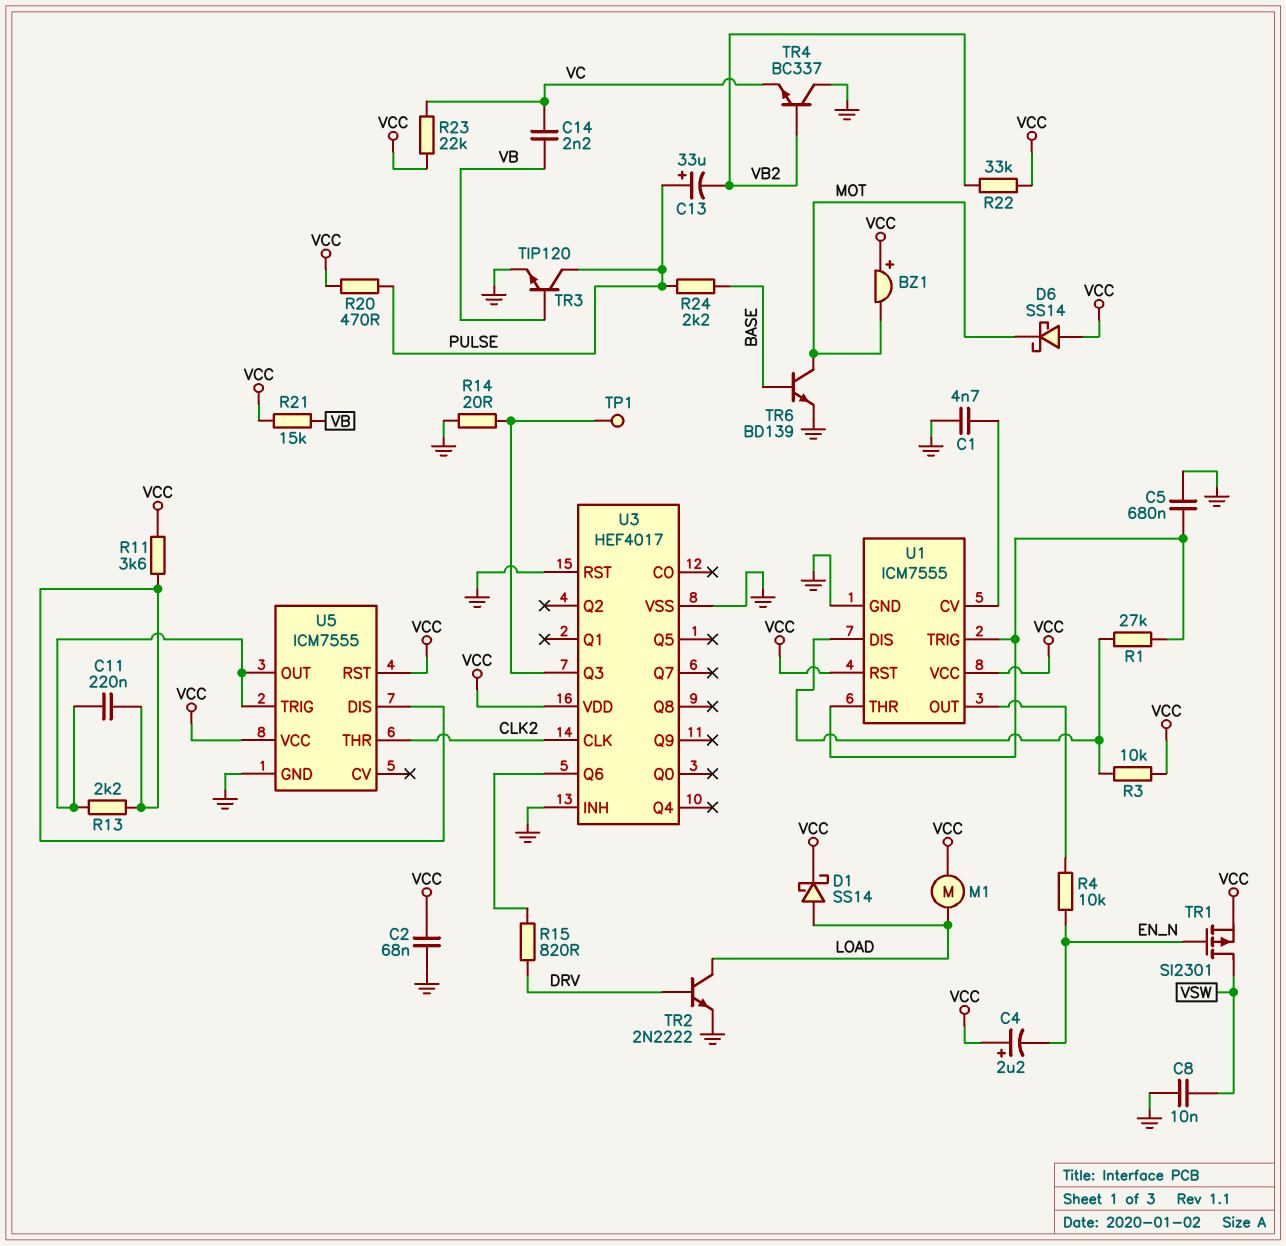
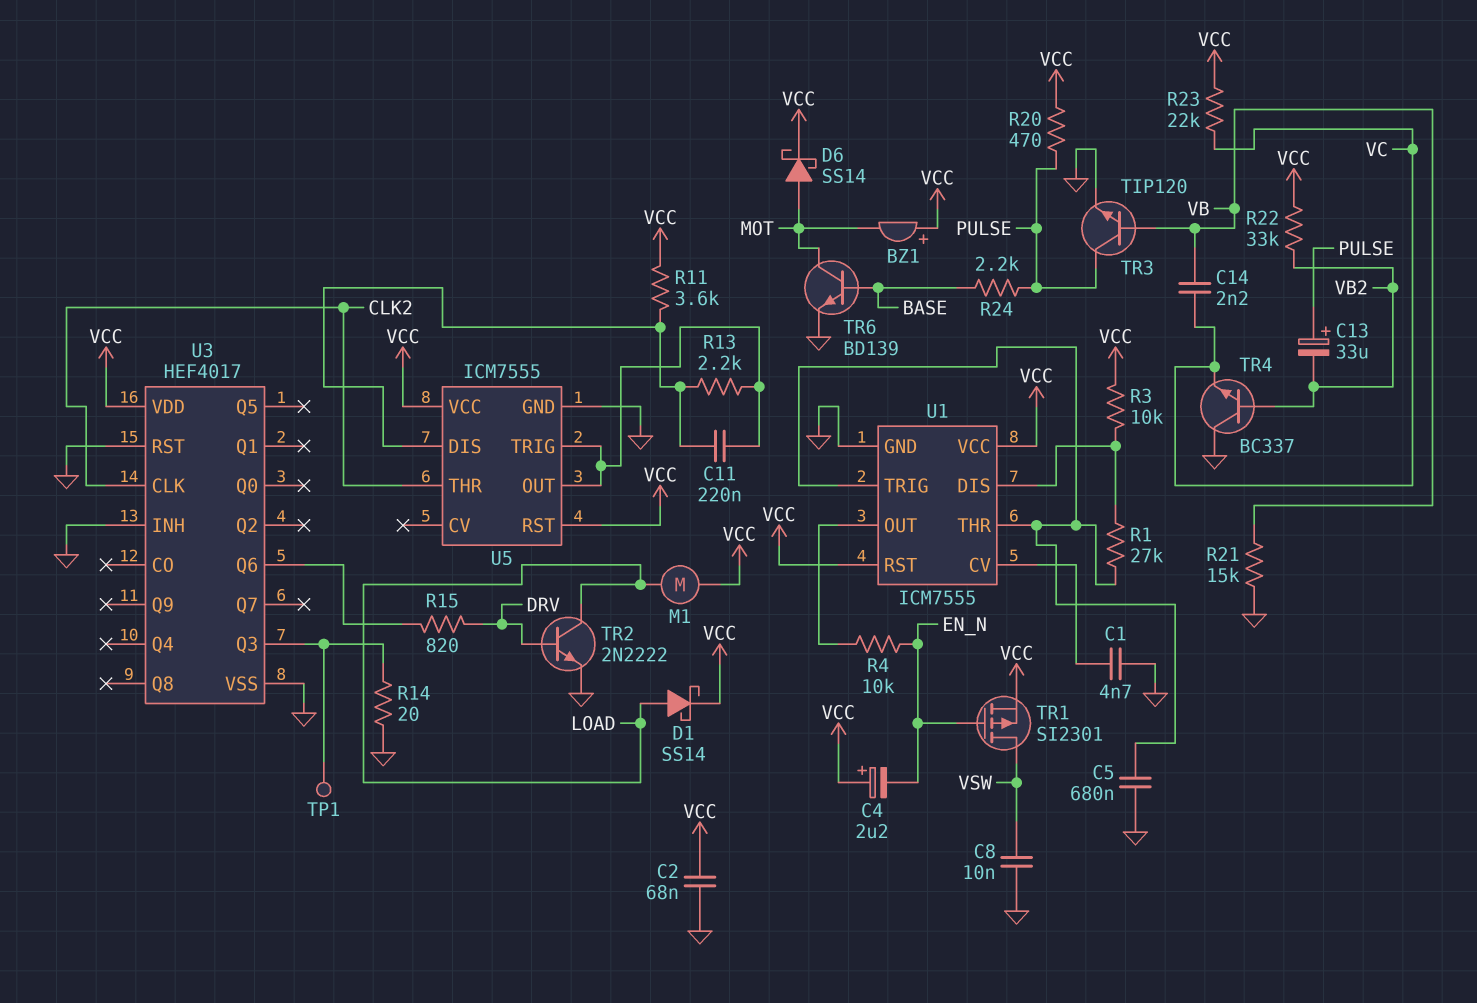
D6: schottky SS14 (A VCC, K MOT) -> schottky SS14 (A MOT, K VCC)
R21: 15k (VB, VCC) -> 15k (GND, VB)

